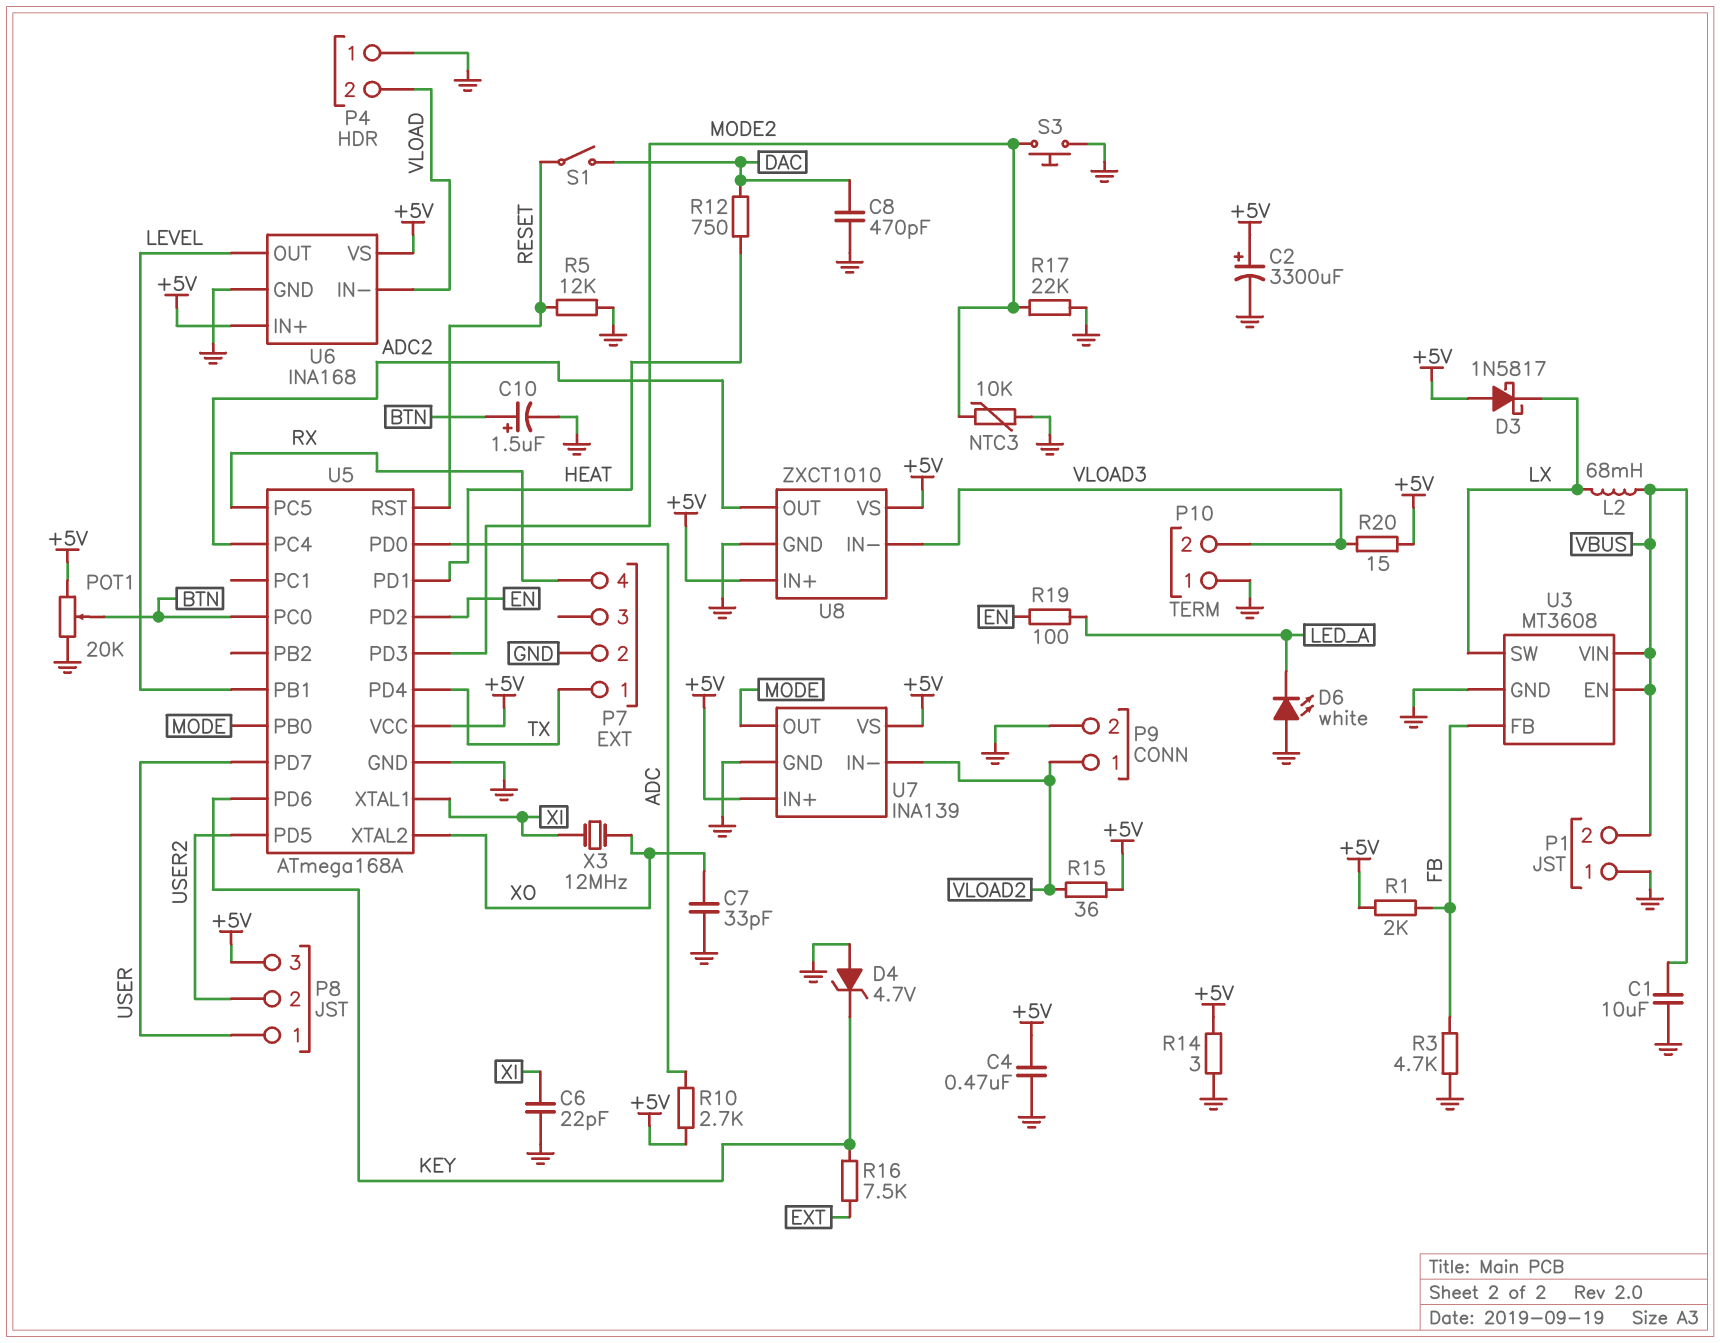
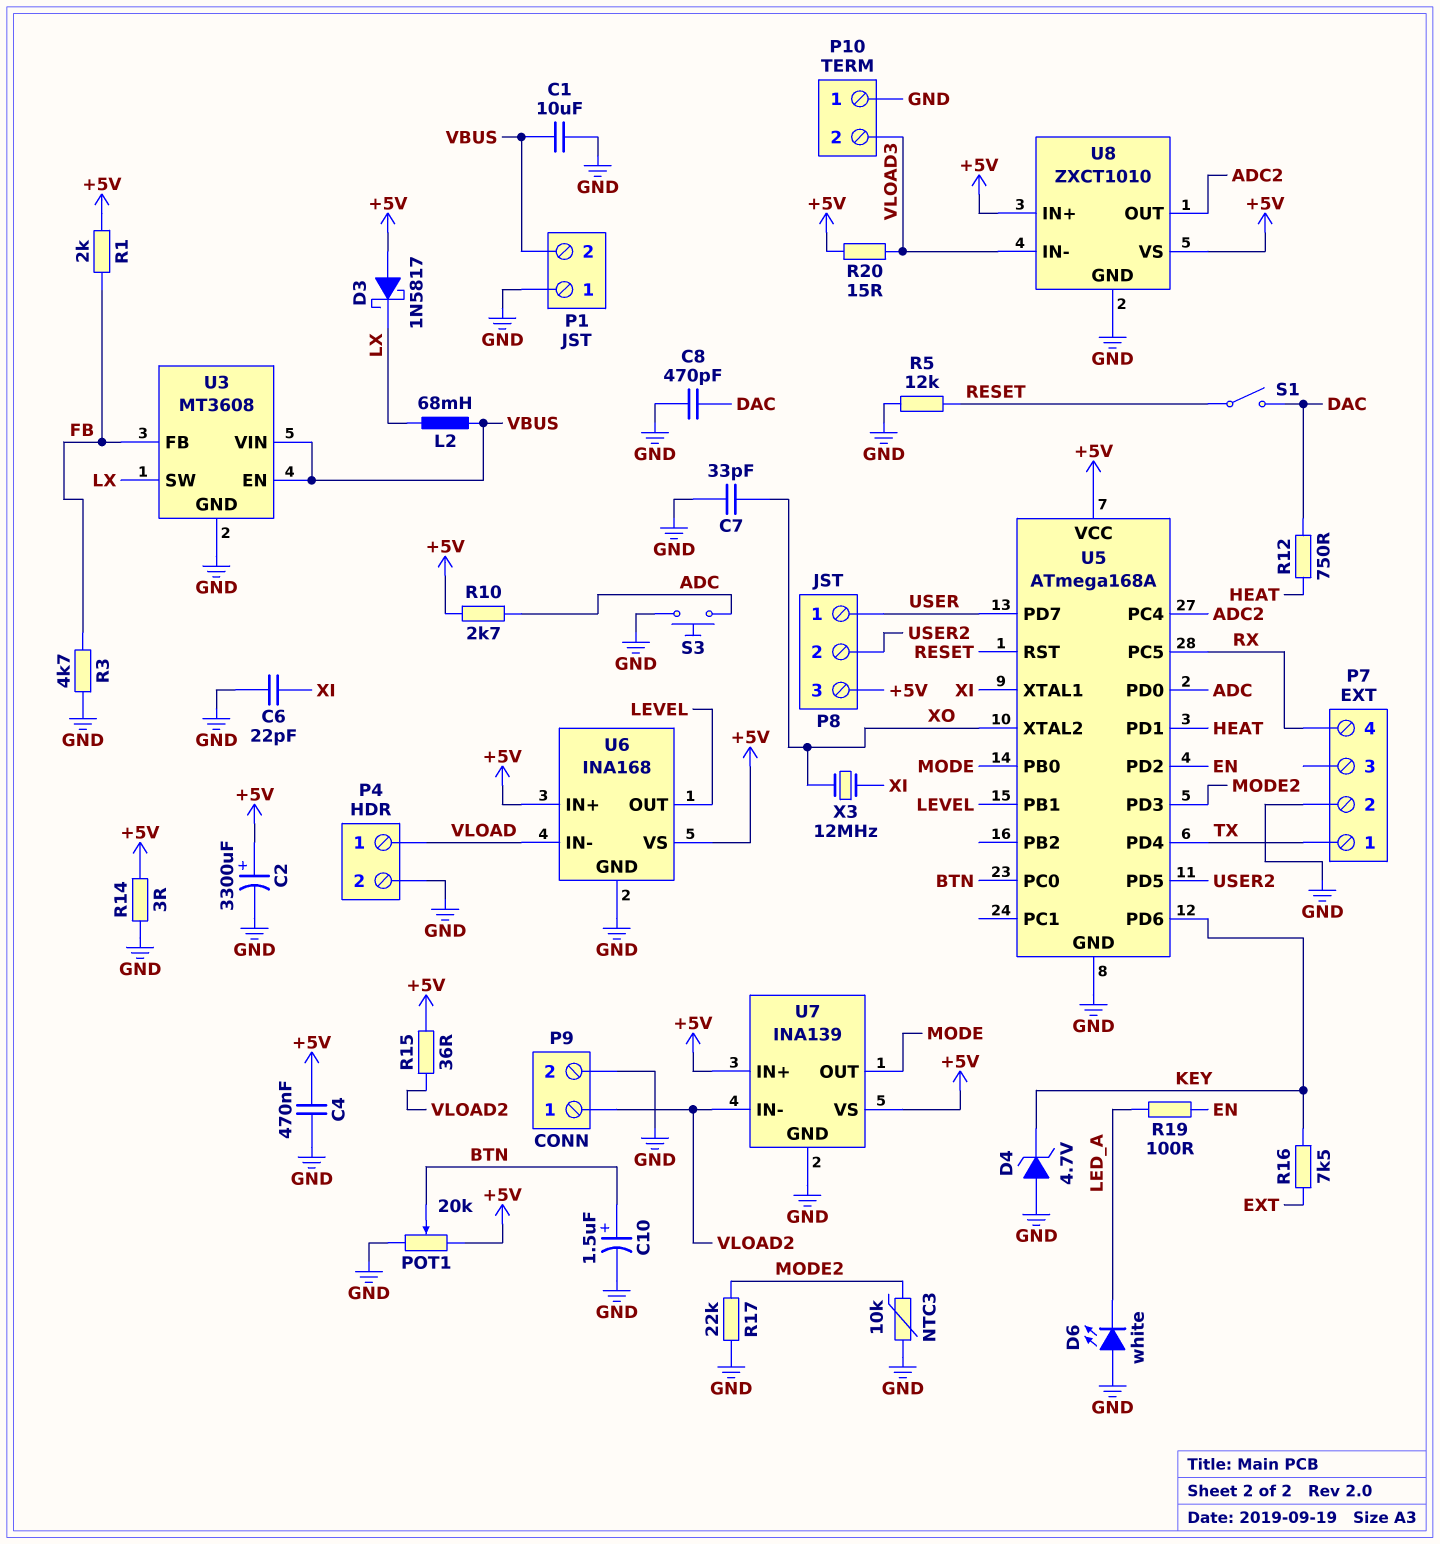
P4 pin 1: GND -> VLOAD
P4 pin 2: VLOAD -> GND
S3: button (GND, MODE2) -> button (ADC, GND)

